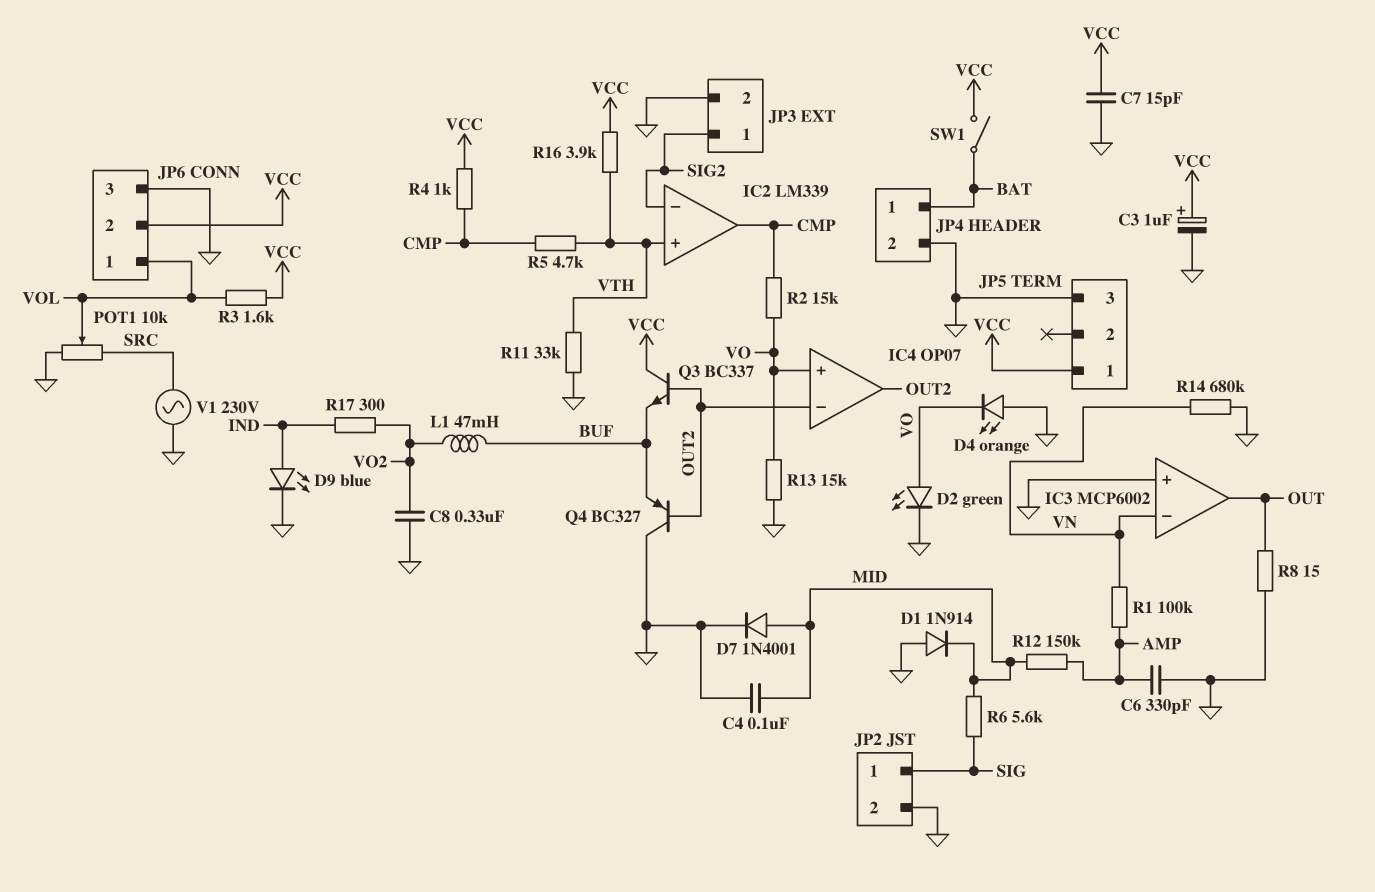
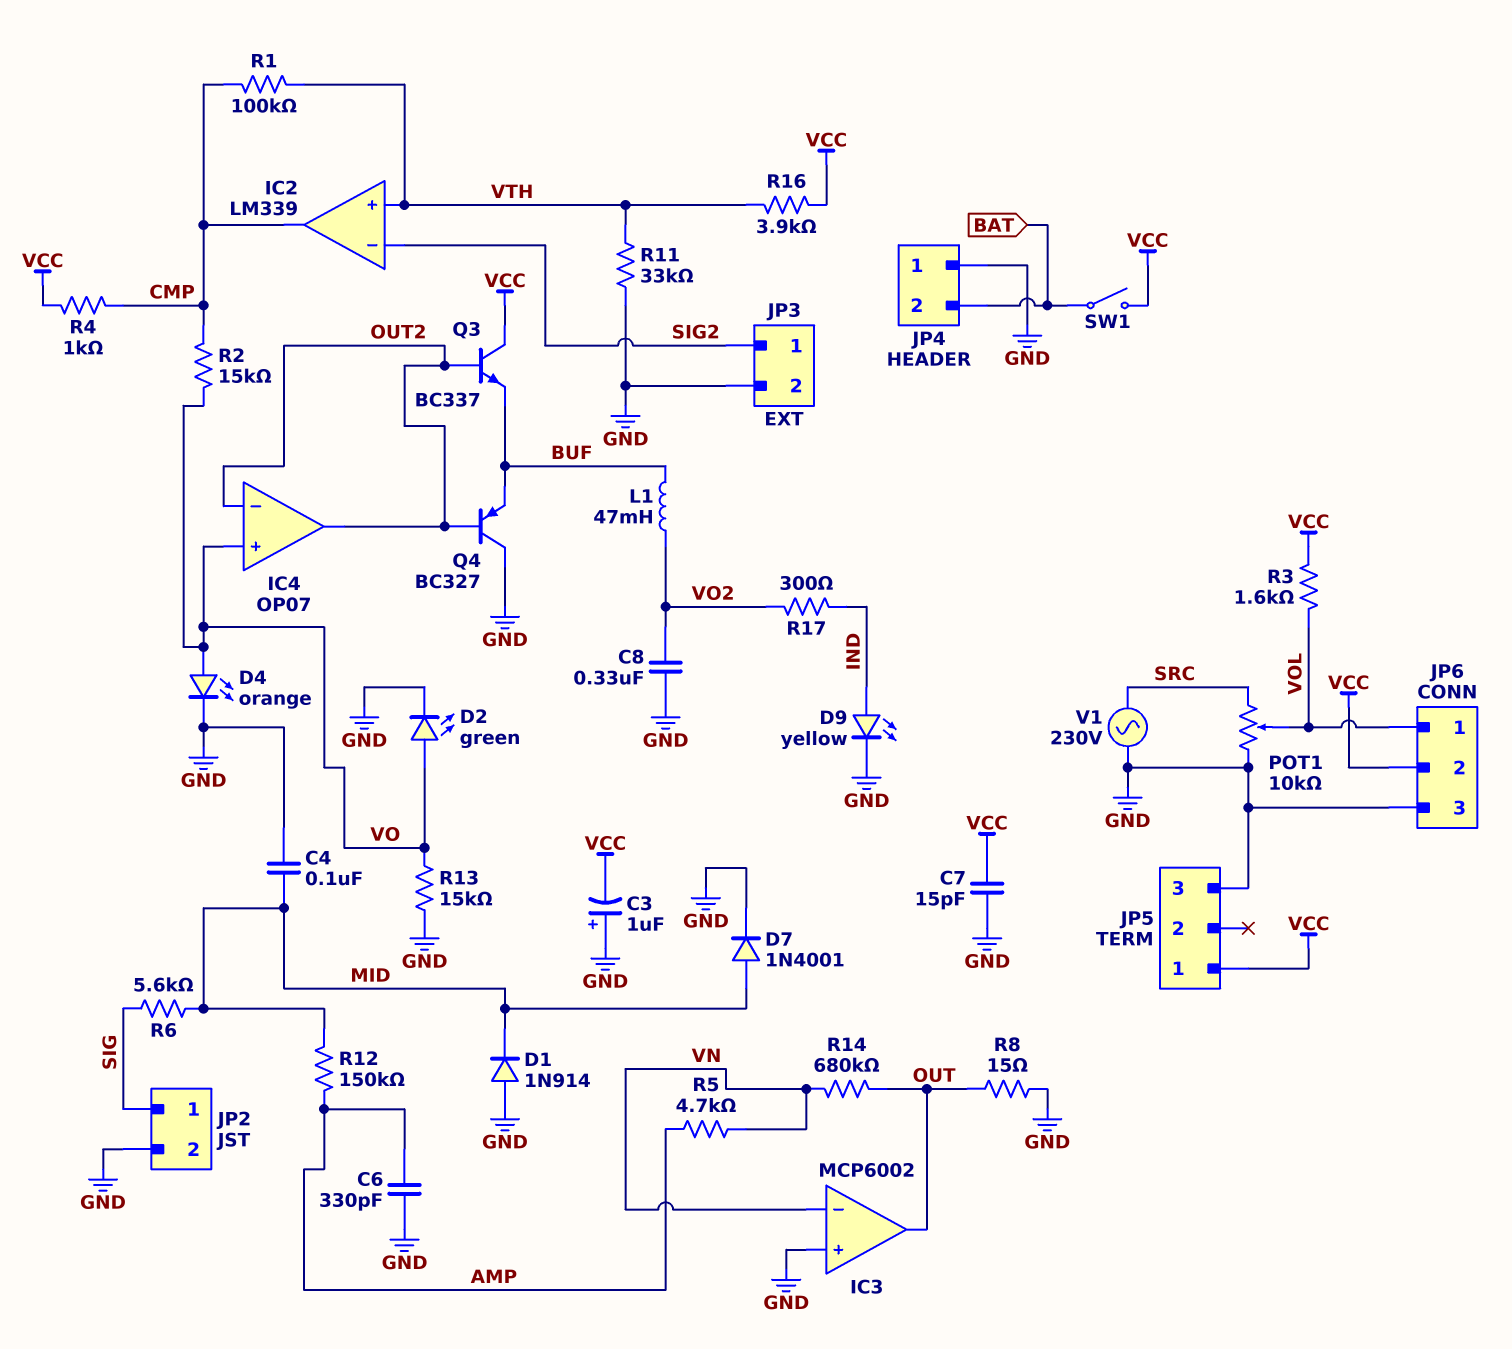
C3: 1uF (plus VCC, minus GND) -> 1uF (plus GND, minus VCC)
D4: LED orange (A GND, K VO) -> LED orange (A VO, K GND)
D9: LED blue (A IND, K GND) -> LED yellow (A IND, K GND)
JP4 pin 1: BAT -> GND
JP4 pin 2: GND -> BAT
R1: 100k (AMP, VN) -> 100k (CMP, VTH)
R5: 4.7k (CMP, VTH) -> 4.7k (AMP, VN)
R14: 680k (GND, VN) -> 680k (OUT, VN)

